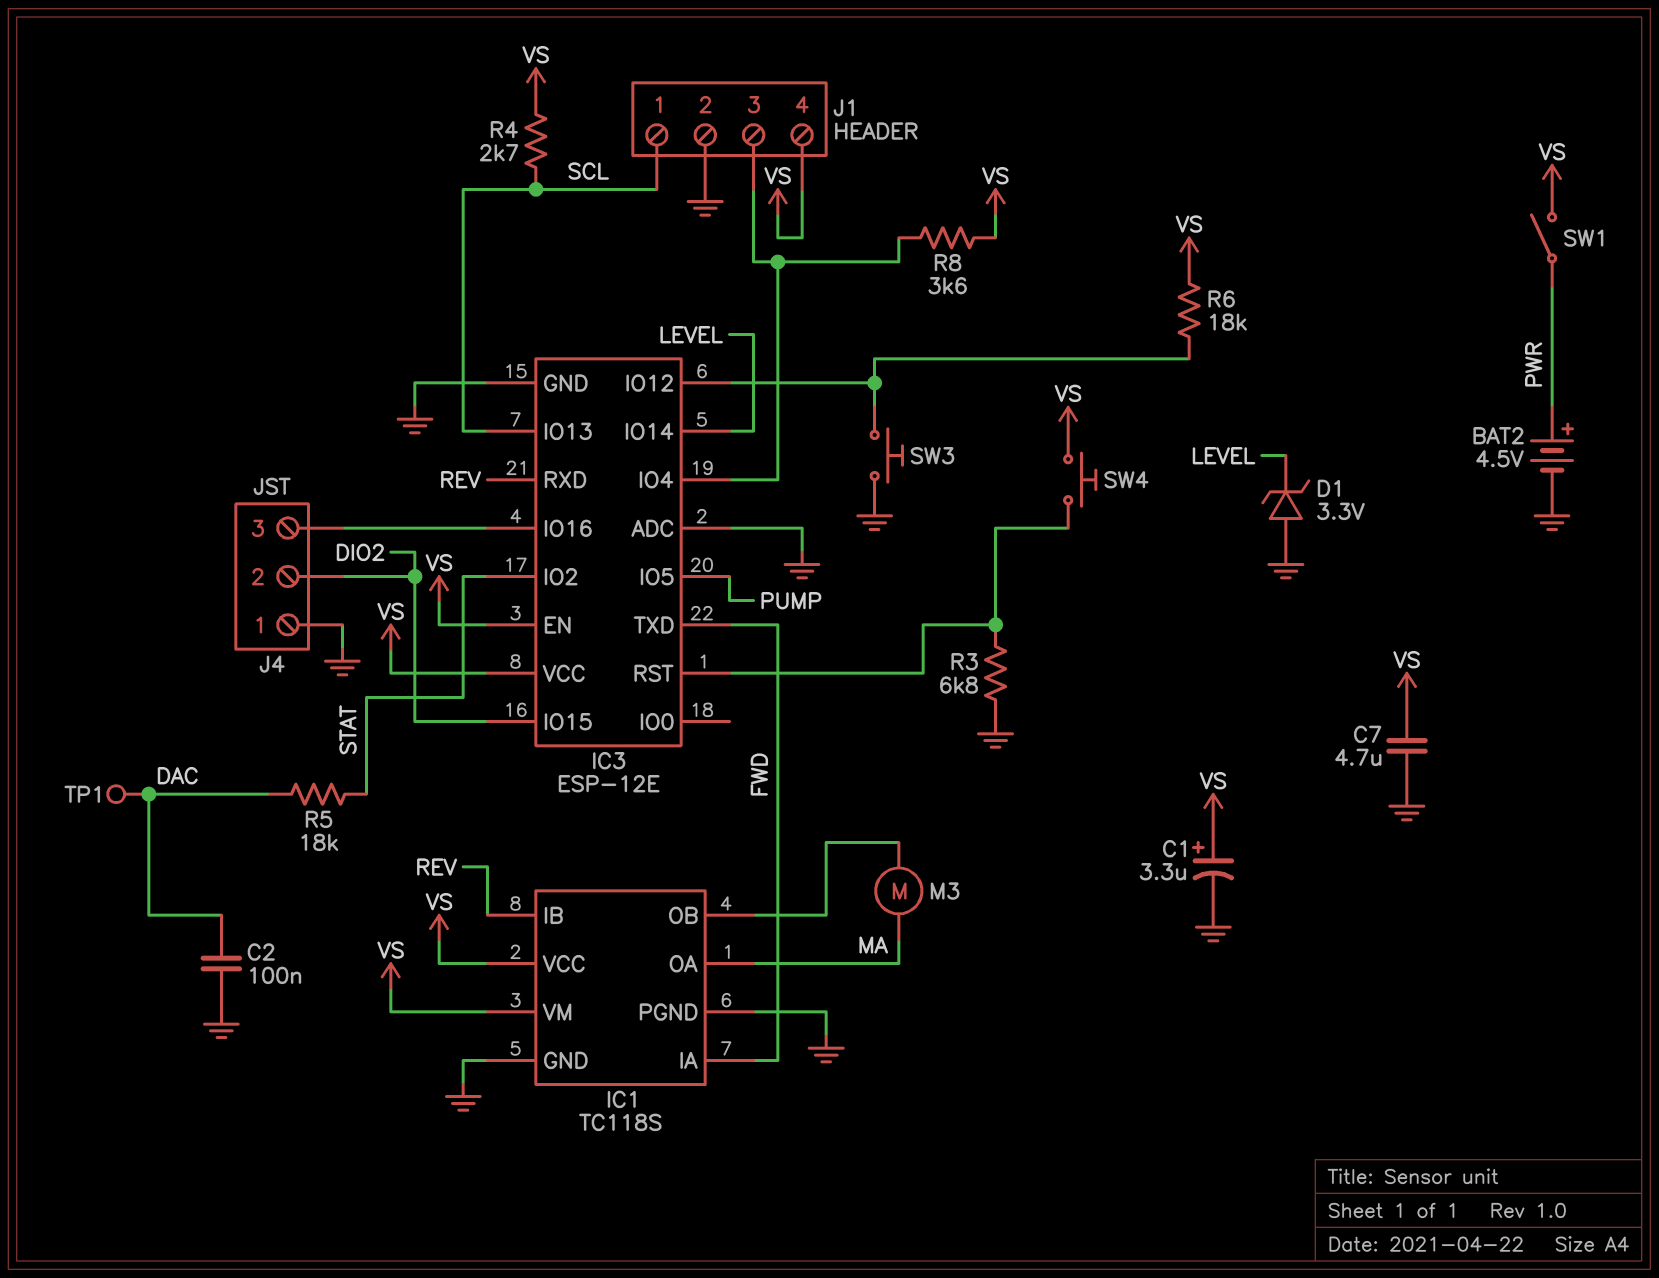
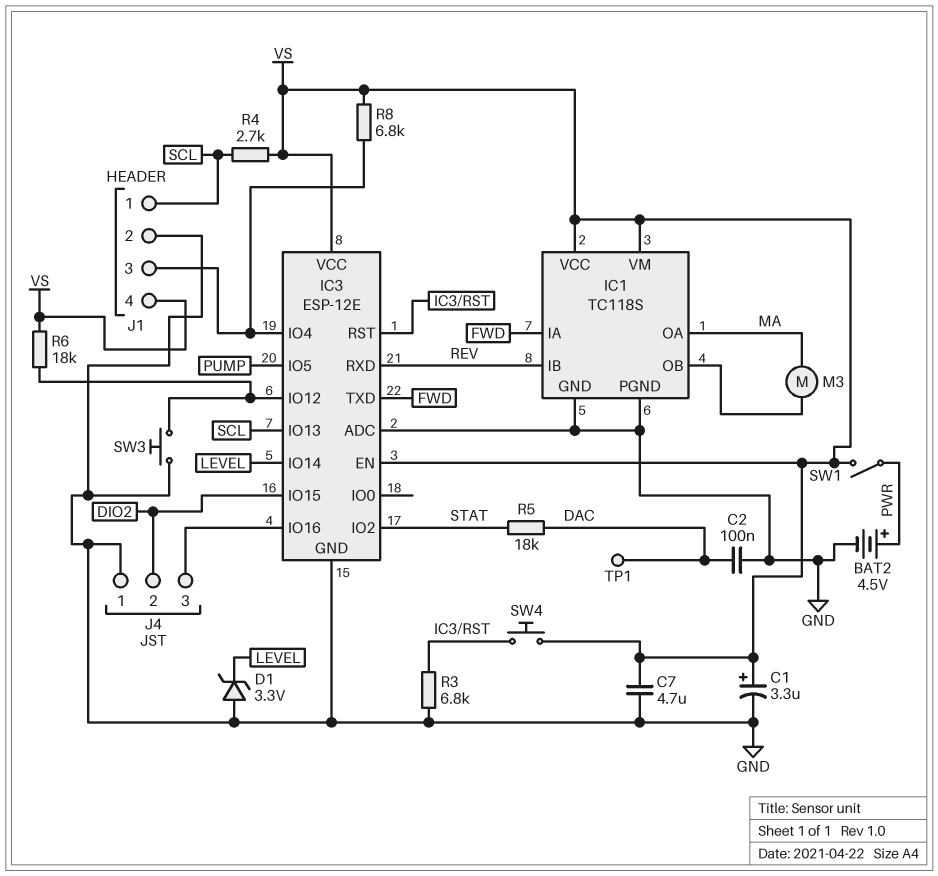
R8: 3.6k (IC3/IO4, VS) -> 6.8k (IC3/IO4, VS)

